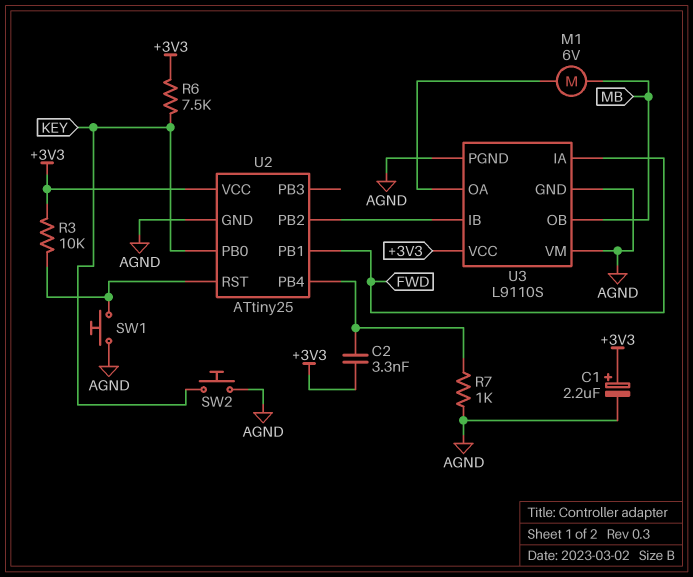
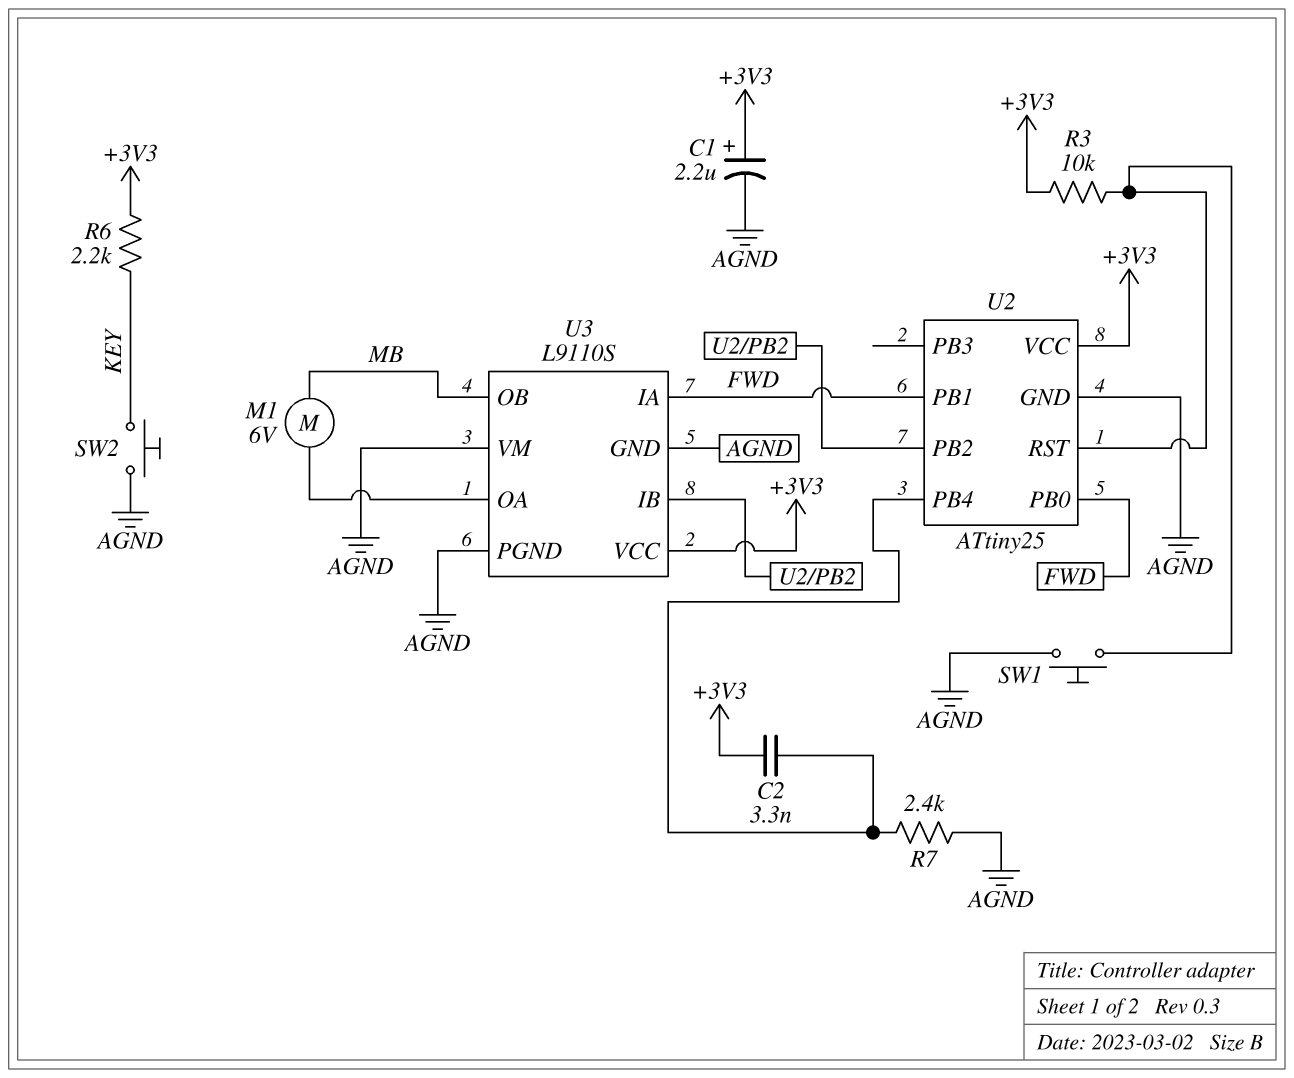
R6: 7.5k (+3V3, KEY) -> 2.2k (+3V3, KEY)
R7: 1k (AGND, U2/PB4) -> 2.4k (AGND, U2/PB4)
U2 pin PB0: KEY -> FWD

